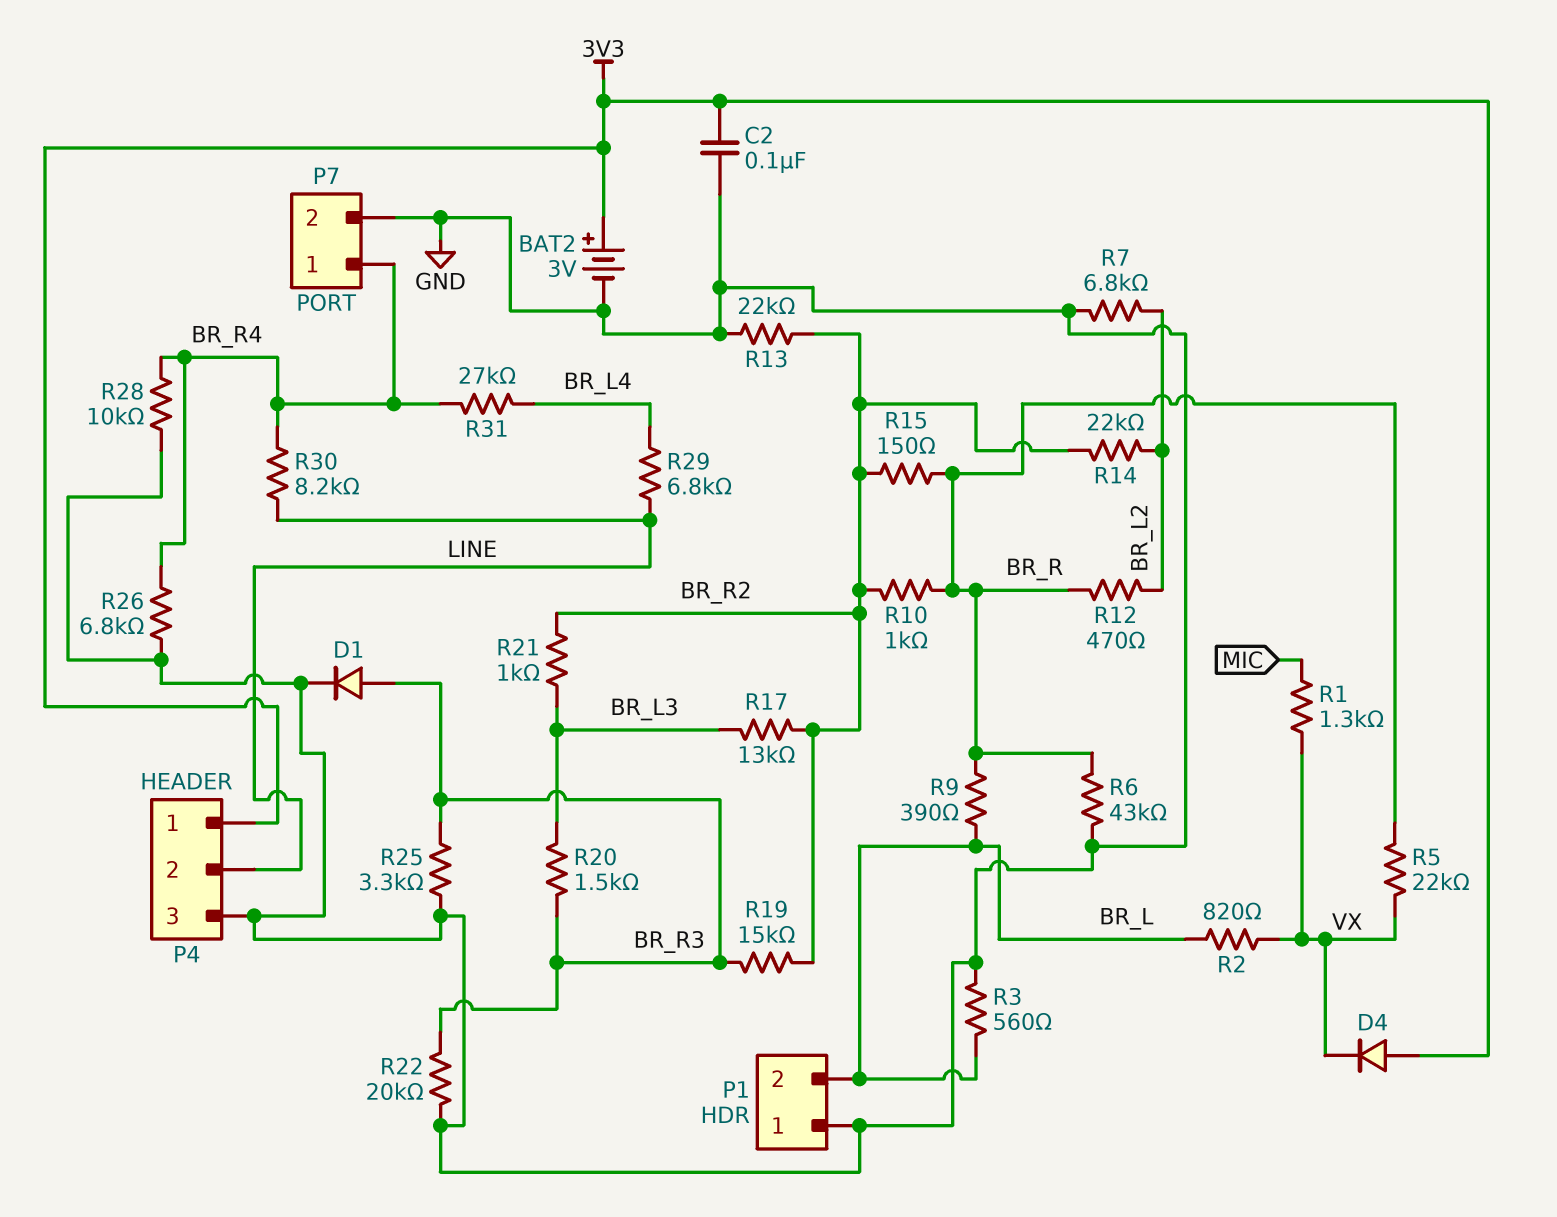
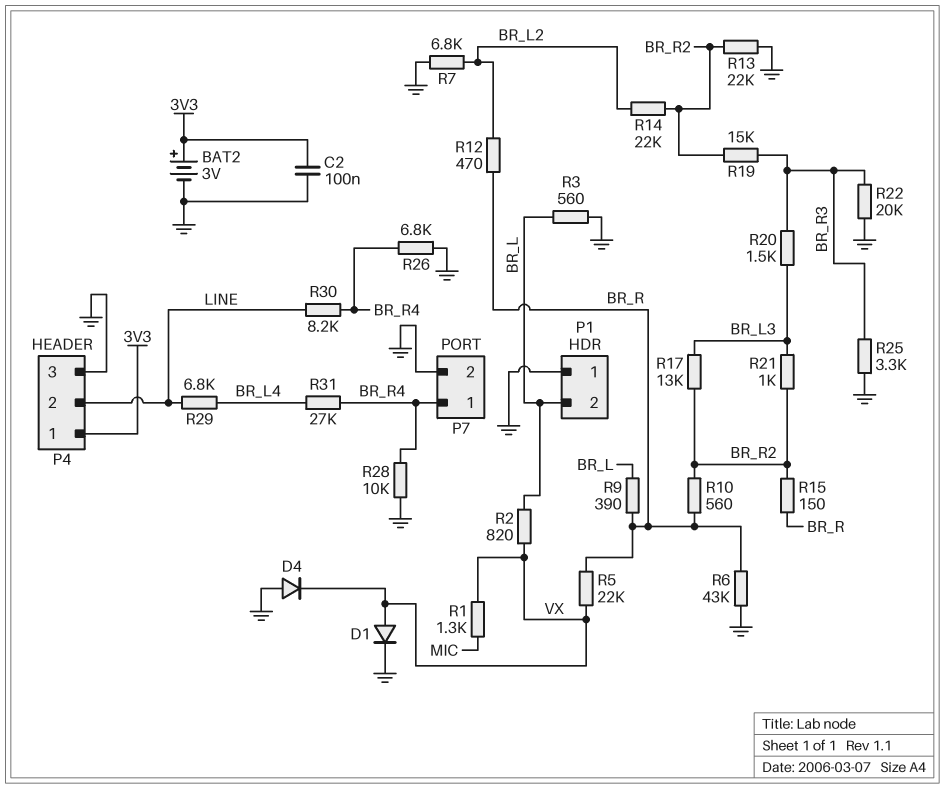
D1: diode (A BR_R3, K GND) -> diode (A VX, K GND)
D4: diode (A 3V3, K VX) -> diode (A GND, K VX)
R10: 1k (BR_R, BR_R2) -> 560 (BR_R, BR_R2)

